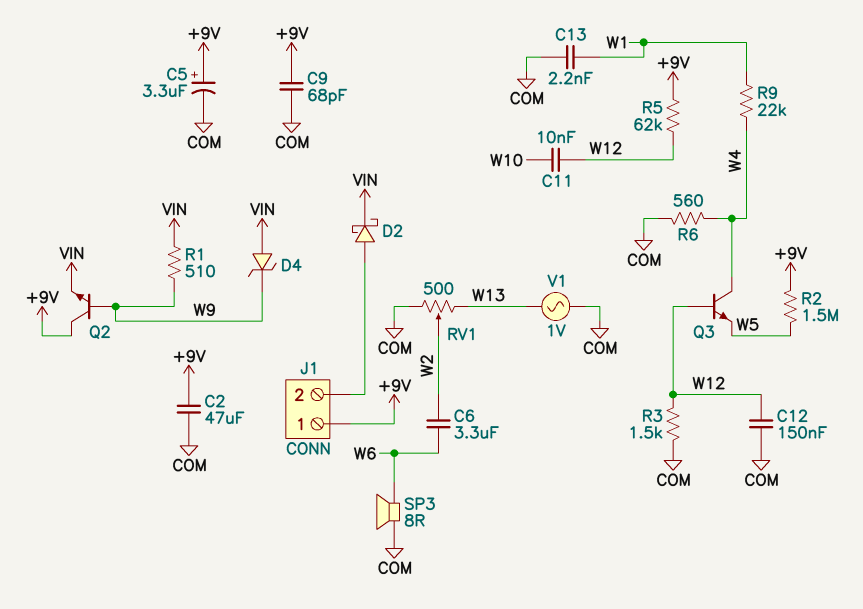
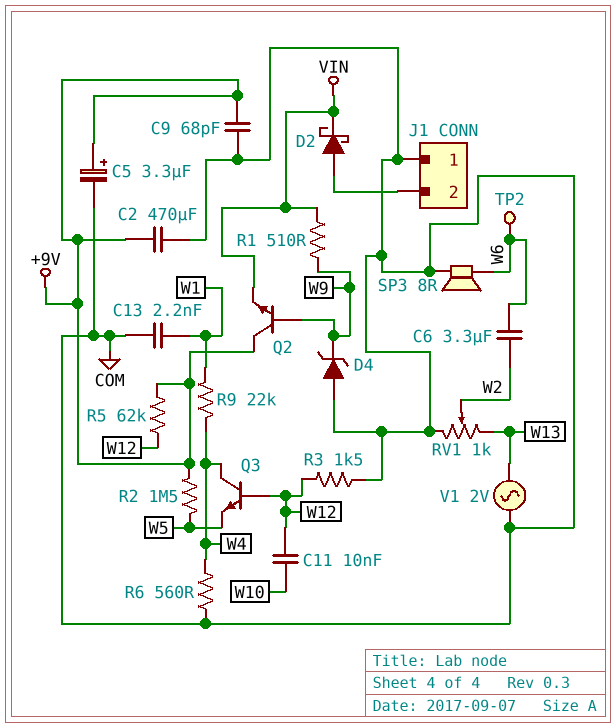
C2: 47uF (+9V, COM) -> 470uF (+9V, COM)
C12: 150nF (COM, W12) -> none
D4: zener (A VIN, K W9) -> zener (A COM, K W9)
J1 pin 1: +9V -> COM
RV1: 500 (COM, W13, wiper W2) -> 1k (COM, W13, wiper W2)
TP2: none -> test point (W6)
V1: AC 1V (COM, W13) -> AC 2V (COM, W13)

